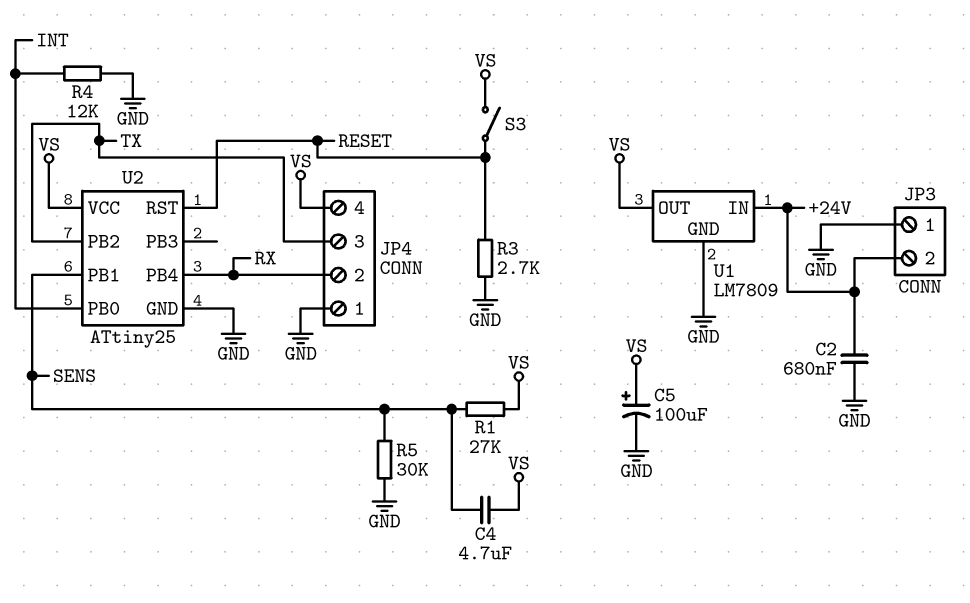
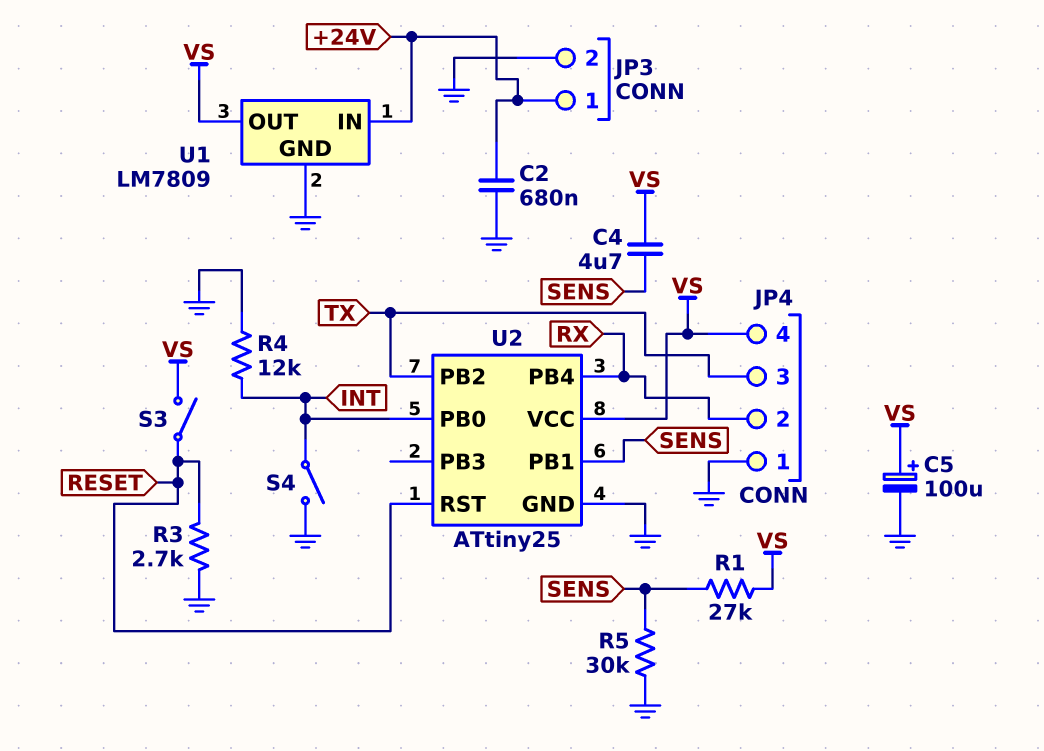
JP3 pin 1: GND -> +24V
JP3 pin 2: +24V -> GND
S4: none -> switch (GND, INT)

